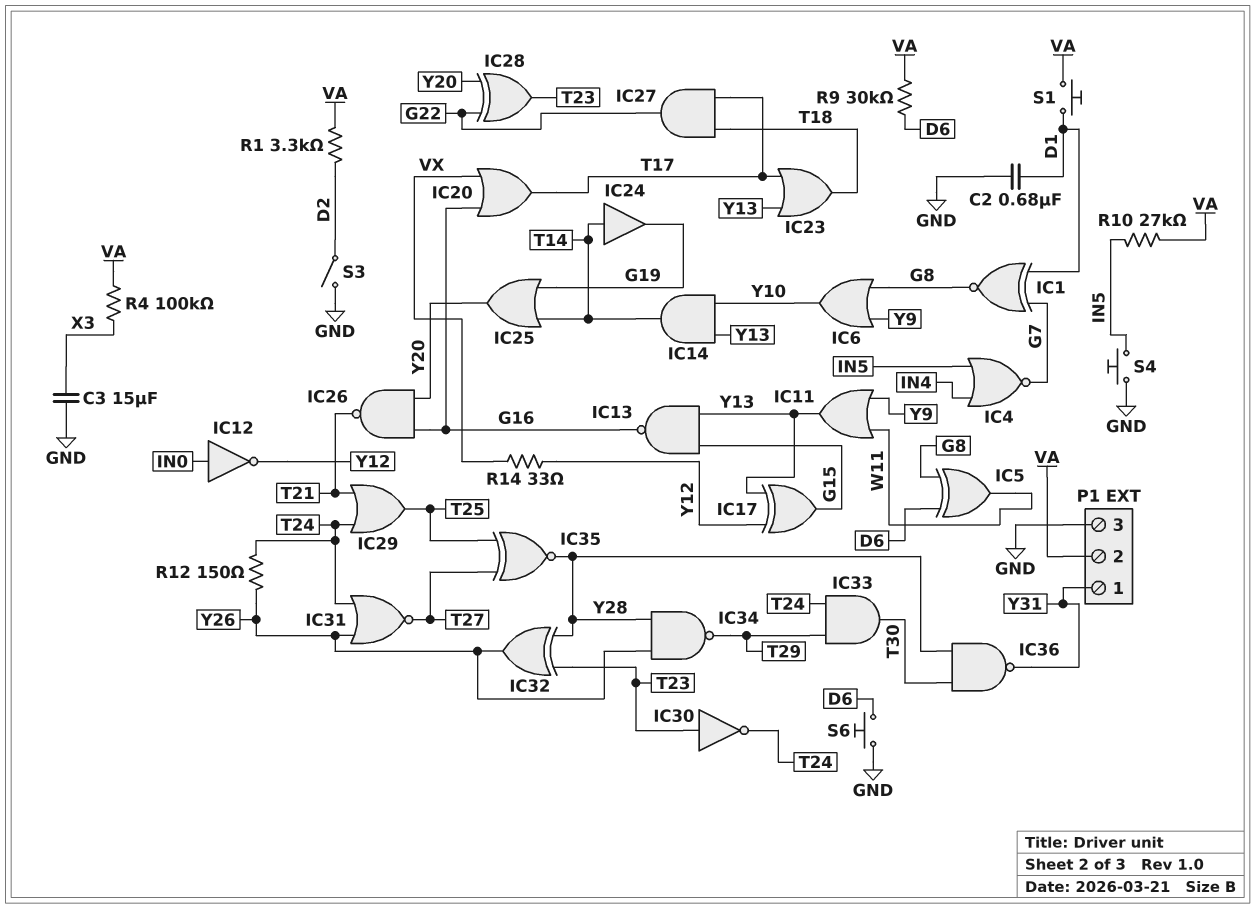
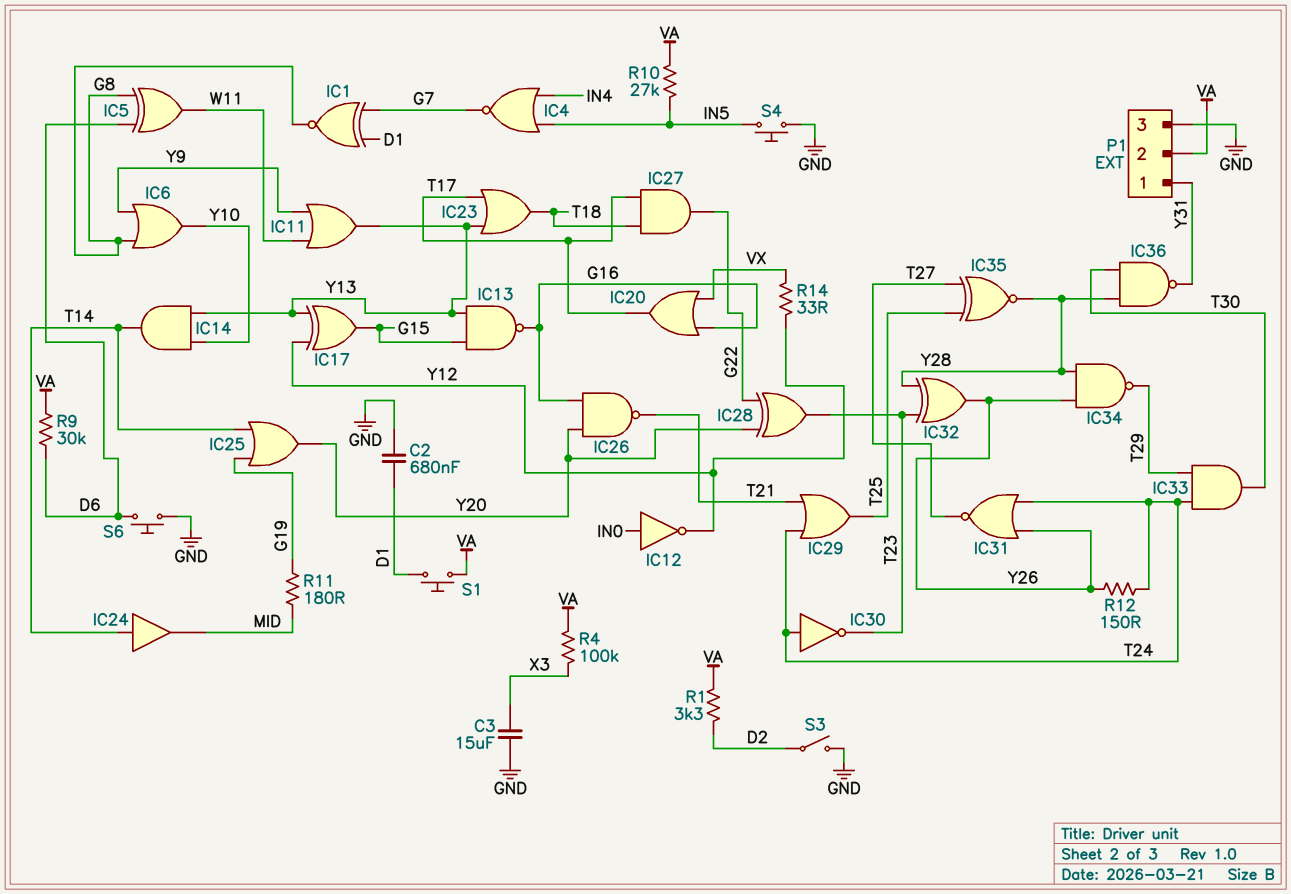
IC24: buffer (in T14, out G19) -> buffer (in T14, out MID)
IC30: NOT (in T23, out T24) -> NOT (in T24, out T23)
R11: none -> 180 (G19, MID)

